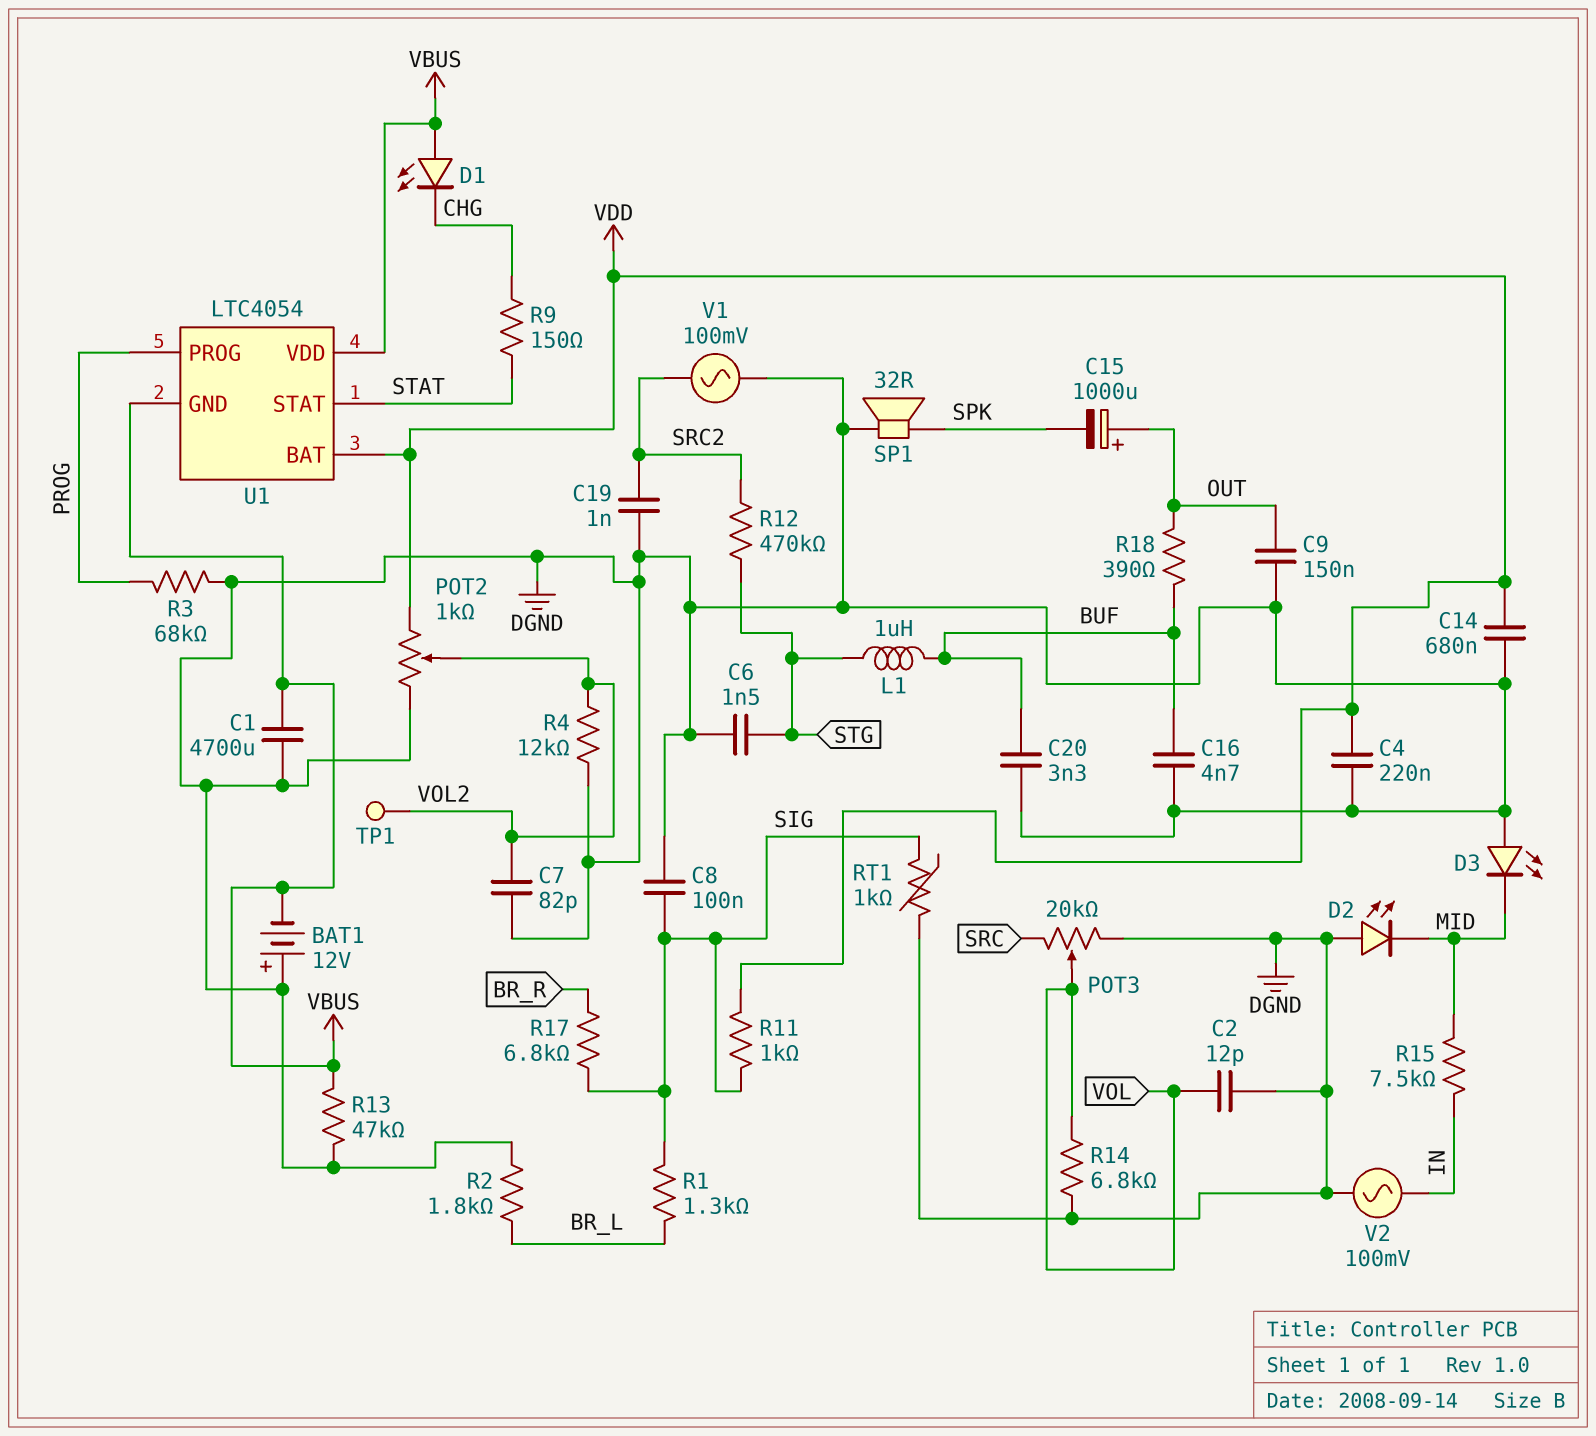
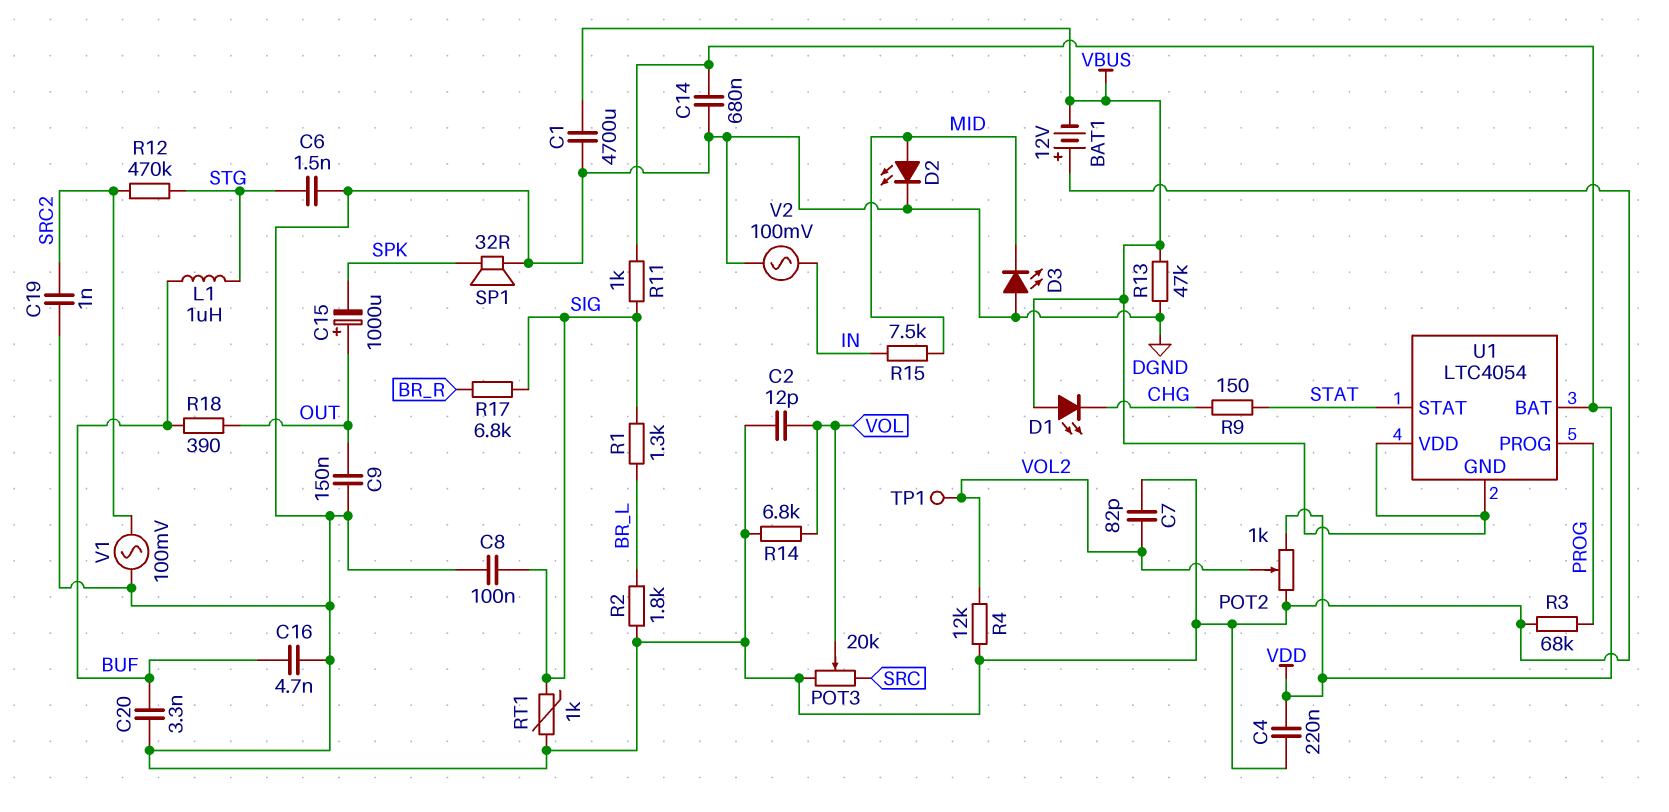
D2: LED (A DGND, K MID) -> LED (A MID, K DGND)

